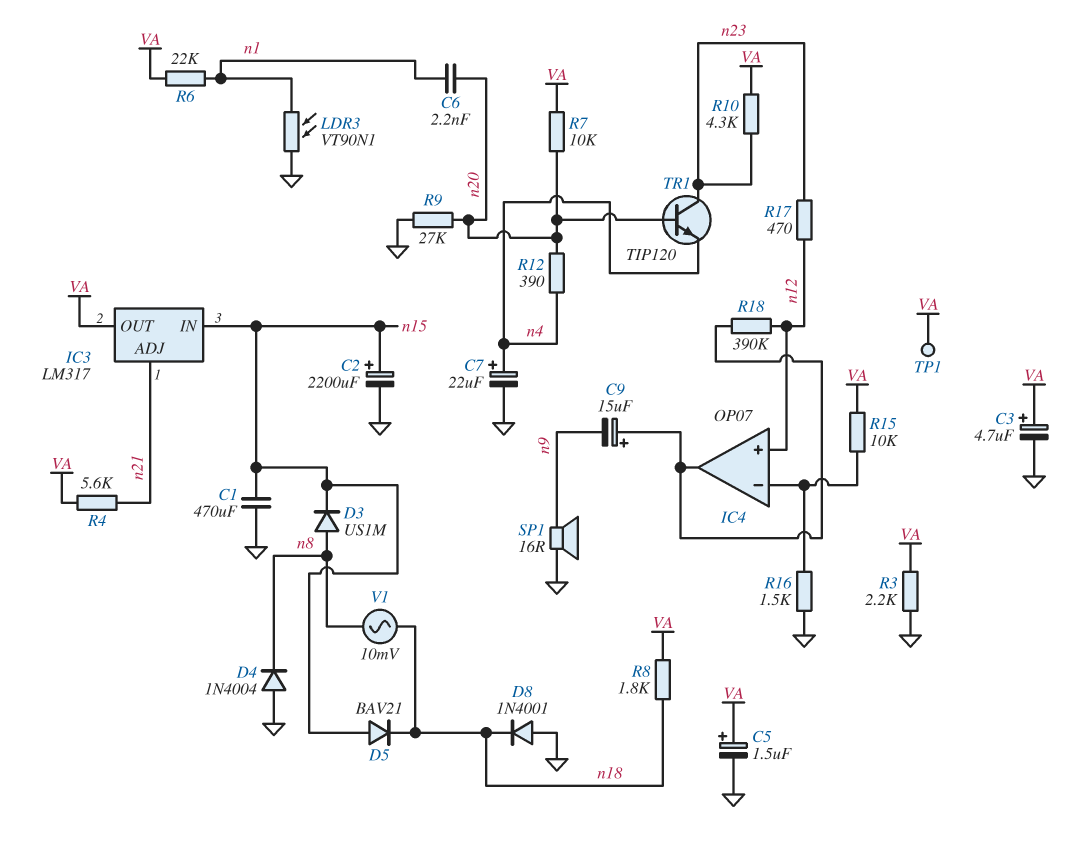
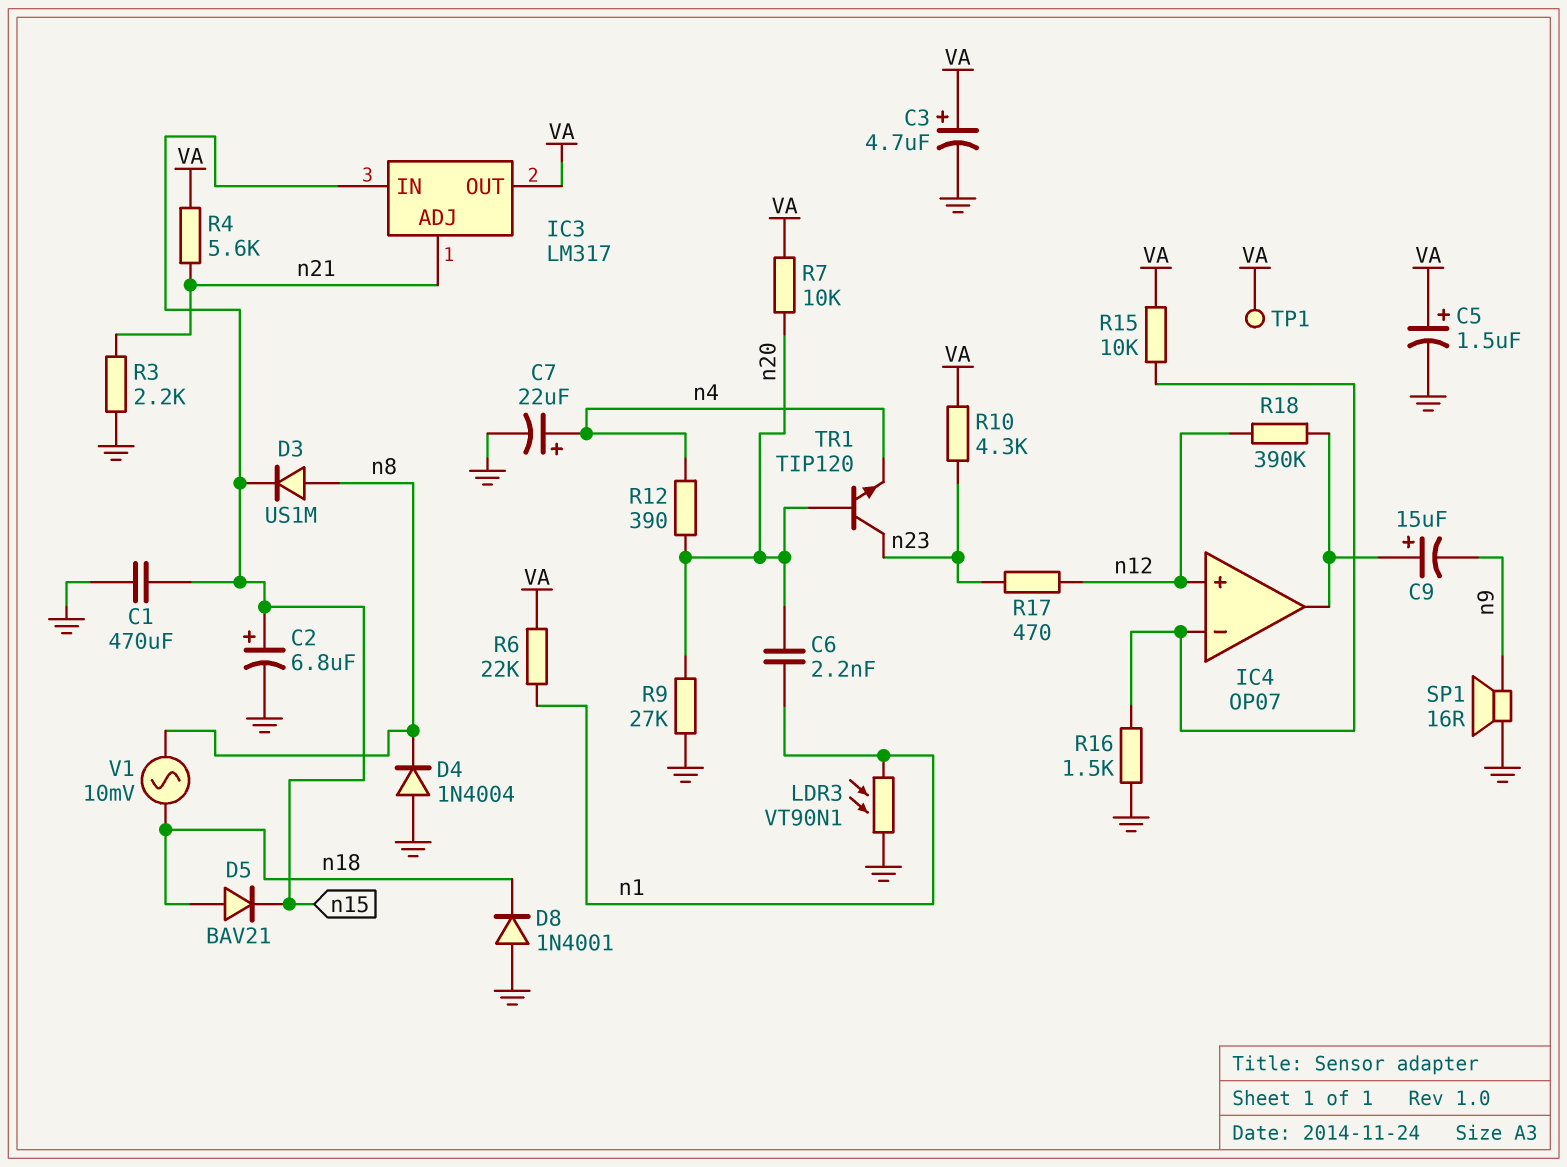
C2: 2200uF (plus n15, minus GND) -> 6.8uF (plus n15, minus GND)
D5: diode BAV21 (A n15, K n18) -> diode BAV21 (A n18, K n15)
R3: 2.2k (GND, VA) -> 2.2k (GND, n21)
R8: 1.8k (VA, n18) -> none

